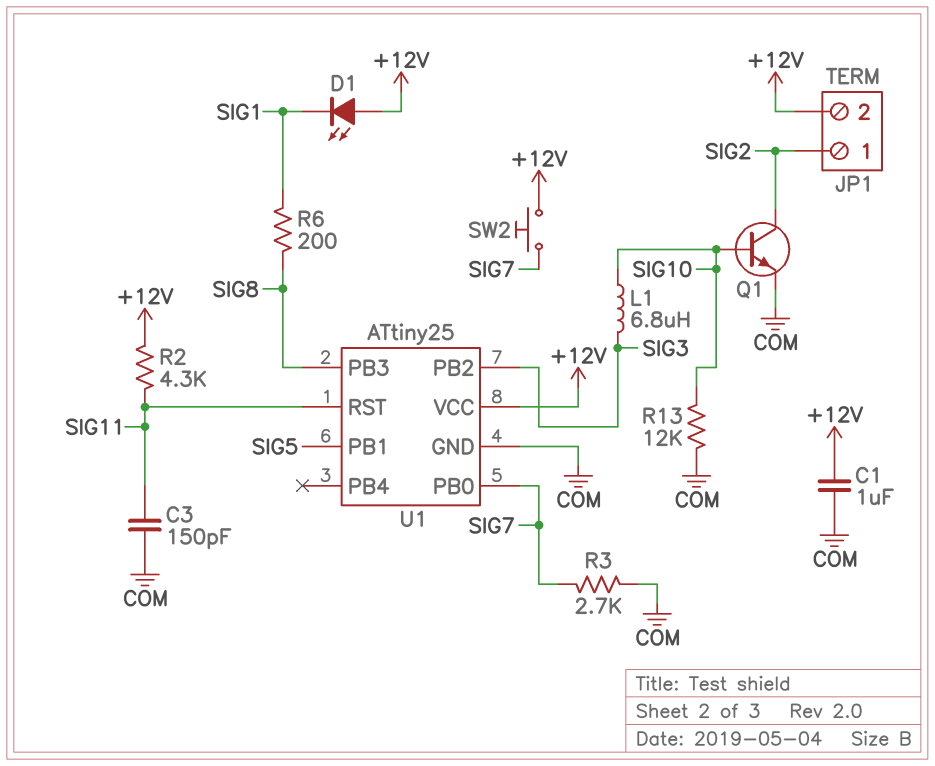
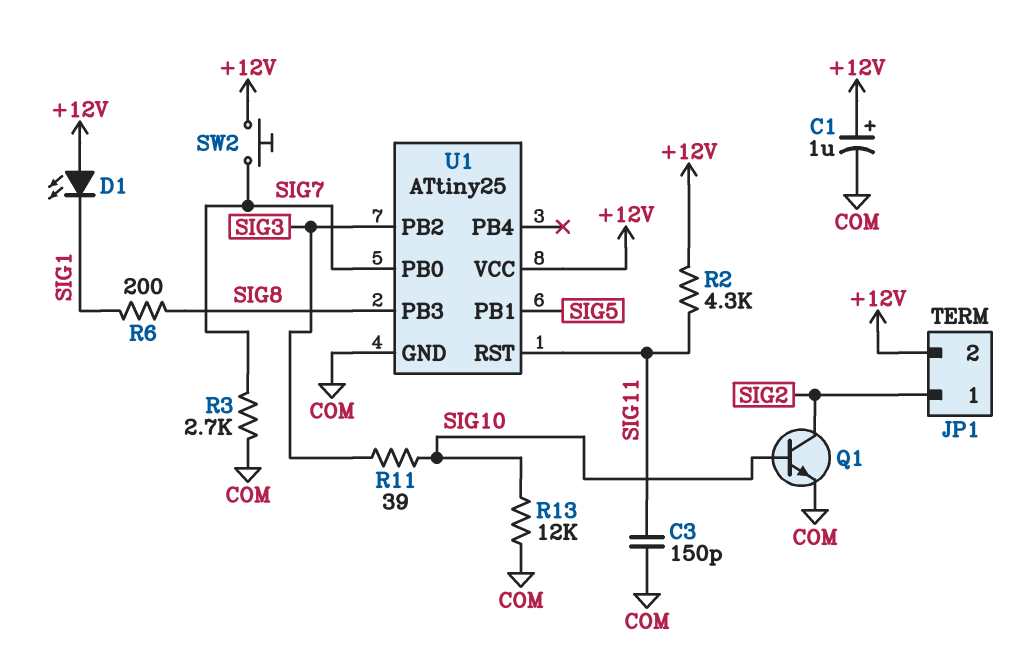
C1: 1uF (+12V, COM) -> 1uF (plus +12V, minus COM)
L1: 6.8uH (SIG3, SIG10) -> none
R11: none -> 39 (SIG3, SIG10)

